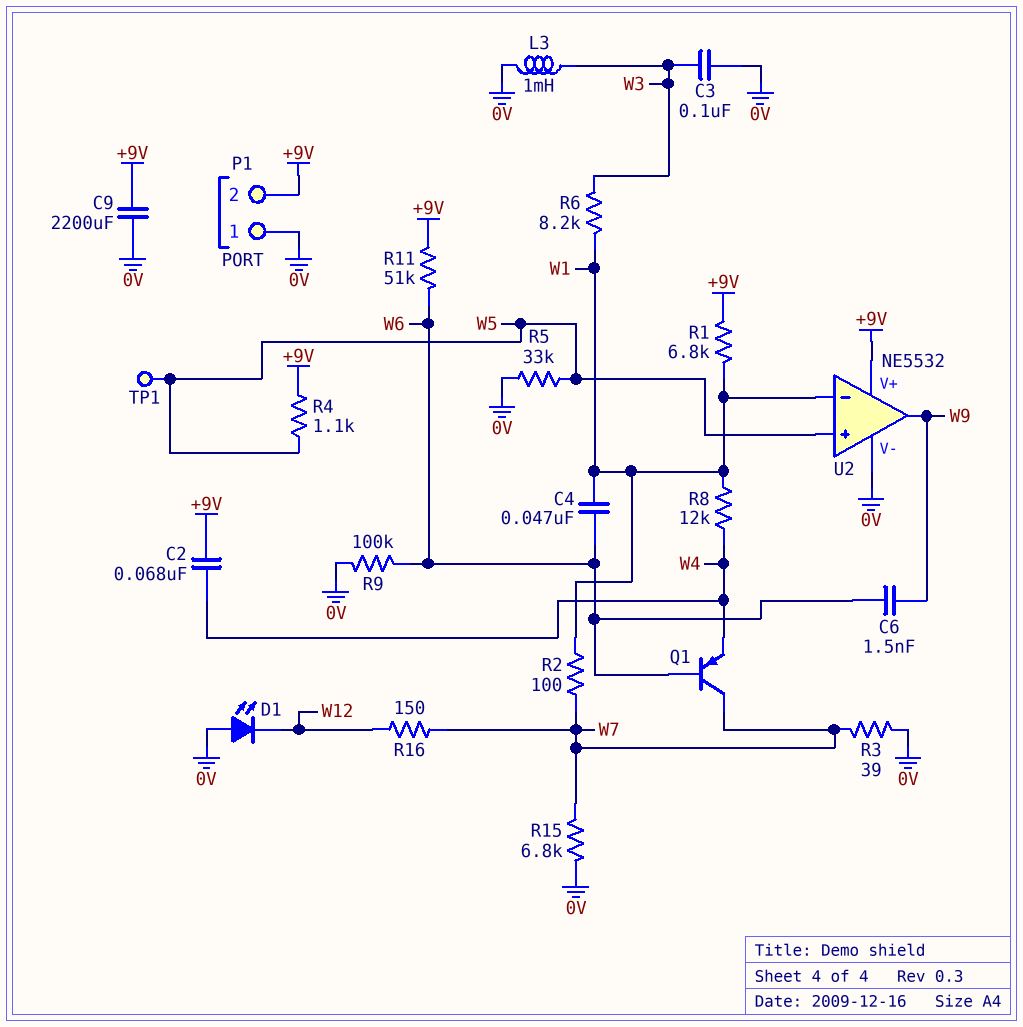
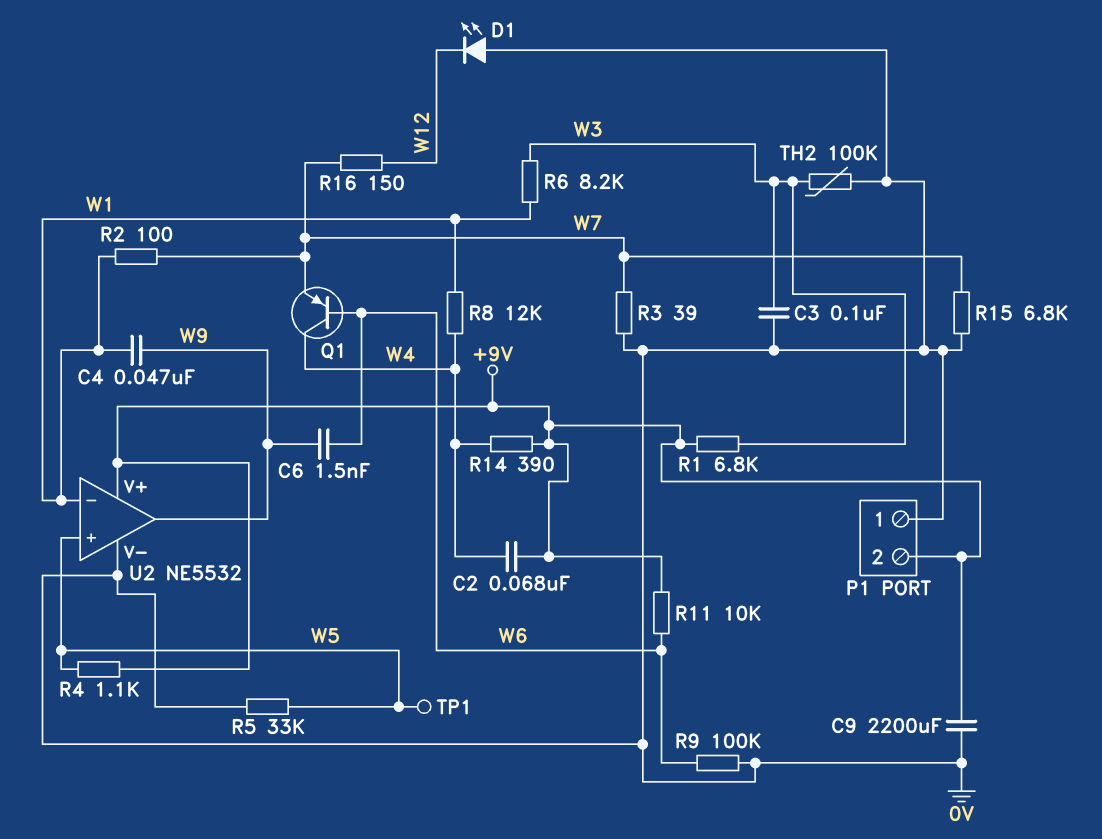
C4: 47nF (W1, W6) -> 47nF (W1, W9)
L3: 1mH (0V, W3) -> none
Q1: PNP (B W6, C W7, E W4) -> PNP (B W6, C W4, E W7)
R1: 6.8k (+9V, W1) -> 6.8k (+9V, W3)
R11: 51k (+9V, W6) -> 10k (+9V, W6)
R14: none -> 390 (+9V, W4)
TH2: none -> 100k (0V, W3)

